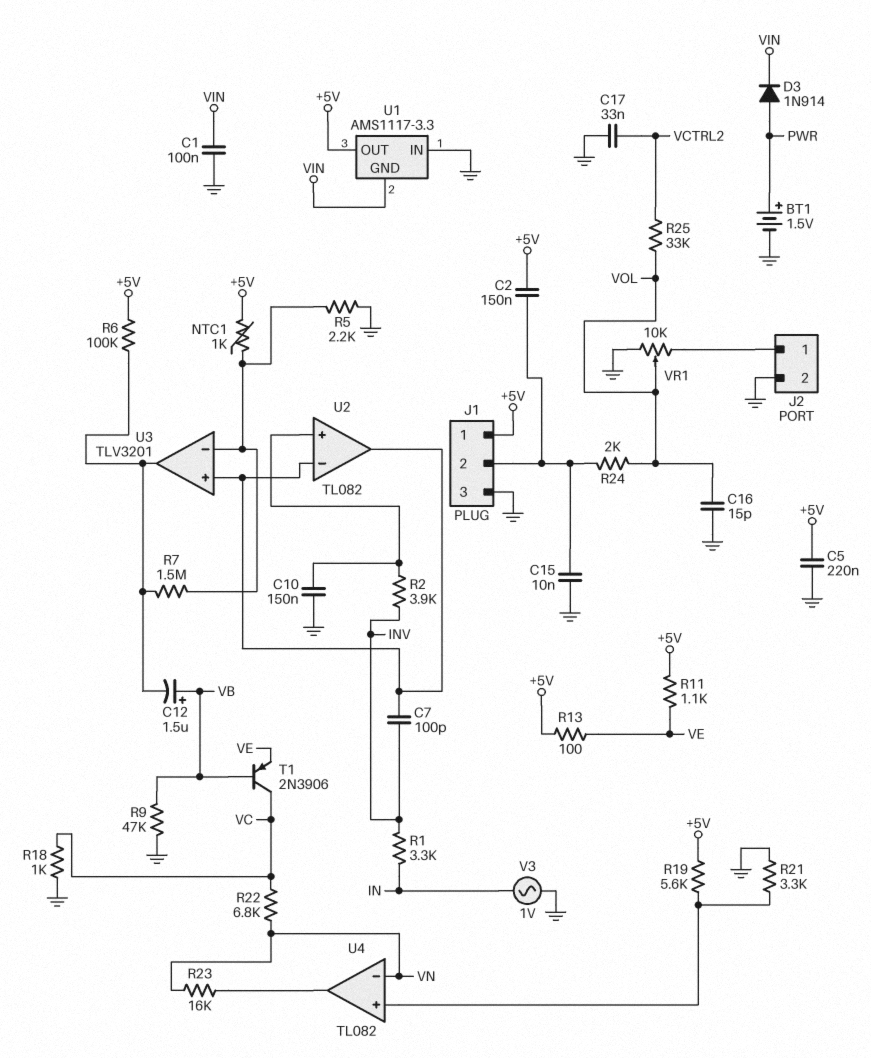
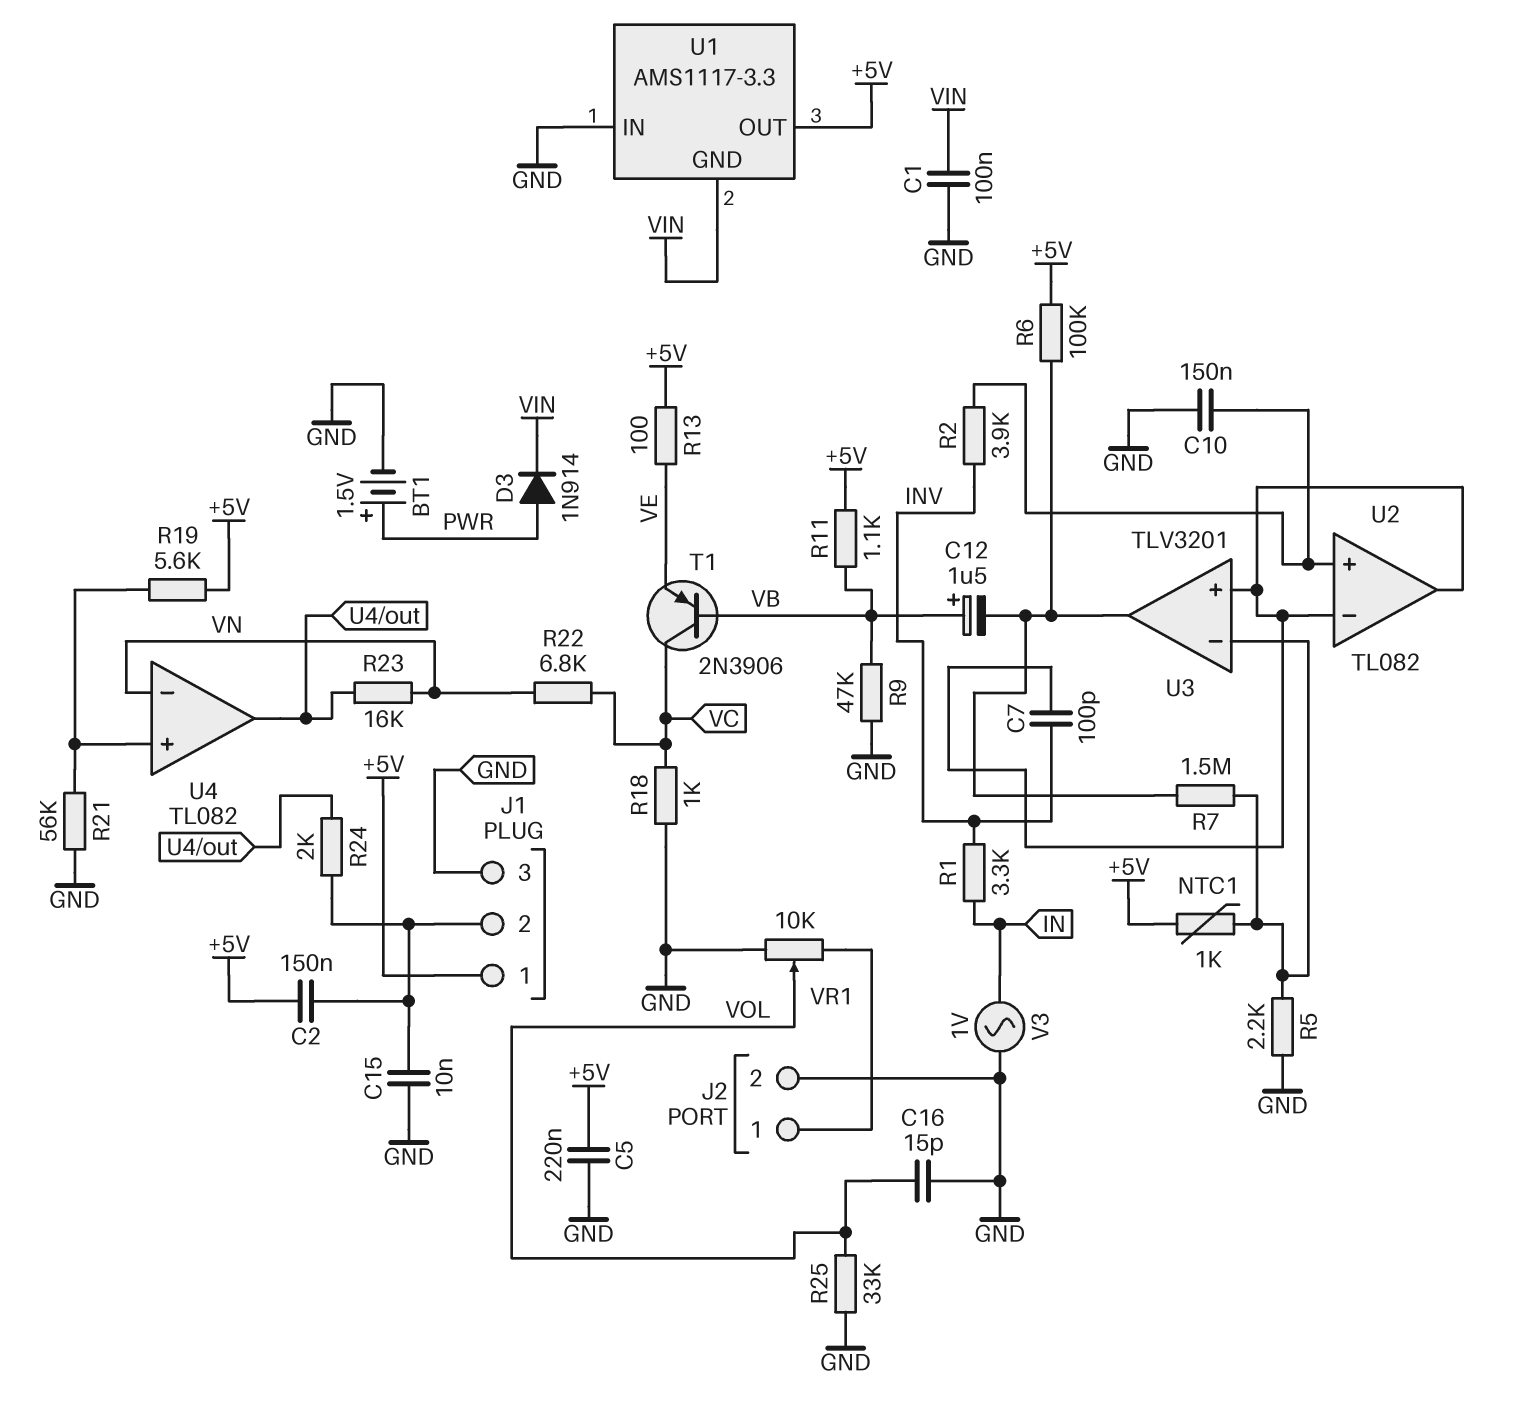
C17: 33nF (GND, VCTRL2) -> none
R11: 1.1k (+5V, VE) -> 1.1k (+5V, VB)
R21: 3.3k (GND, U4/in+) -> 56k (GND, U4/in+)
R24: 2k (J1/2, VOL) -> 2k (J1/2, U4/out)
R25: 33k (VCTRL2, VOL) -> 33k (GND, VOL)

